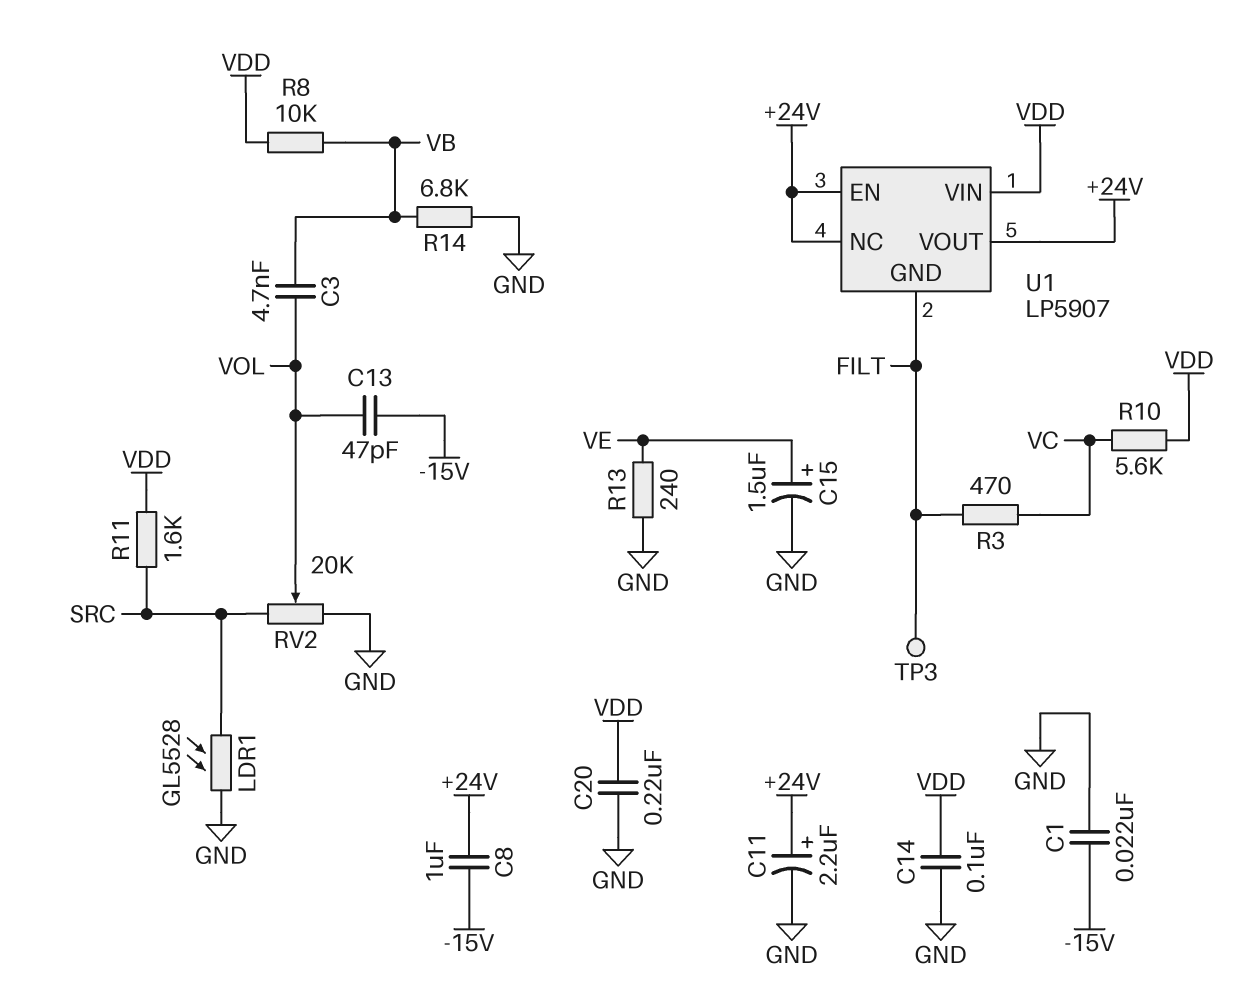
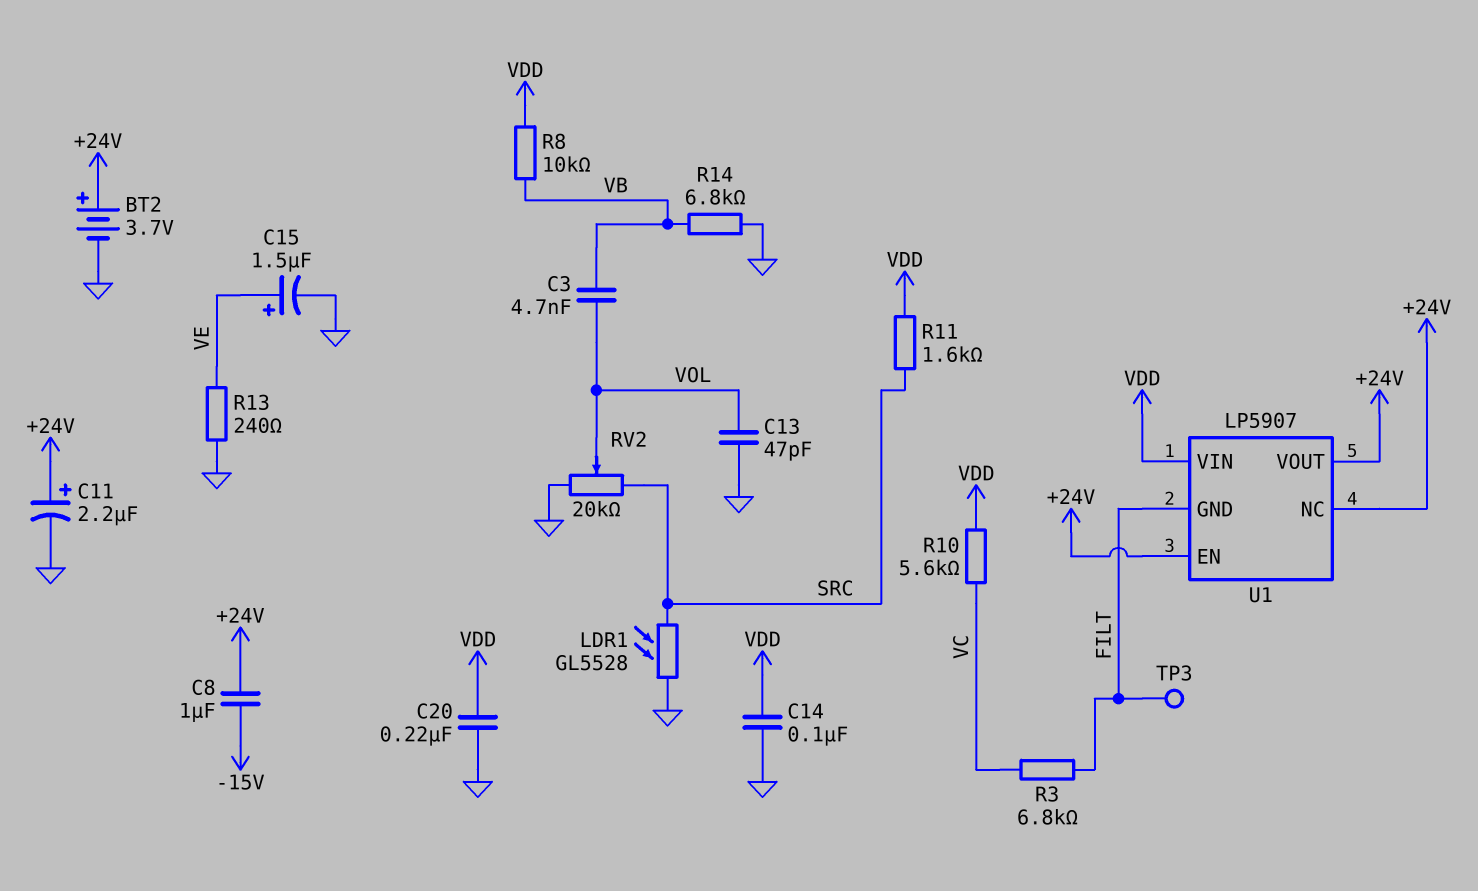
BT2: none -> 3.7V (plus +24V, minus GND)
C1: 22nF (-15V, GND) -> none
C13: 47pF (-15V, VOL) -> 47pF (GND, VOL)
R3: 470 (FILT, VC) -> 6.8k (FILT, VC)

